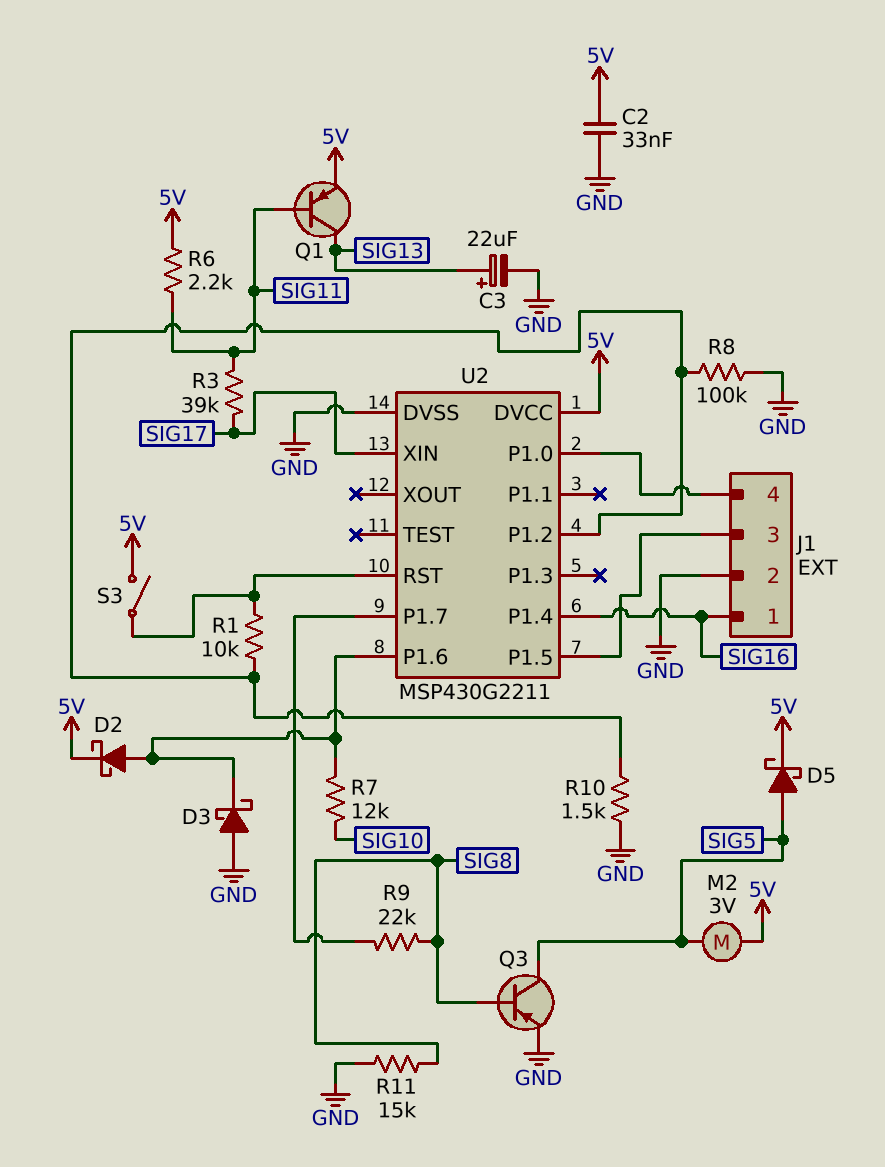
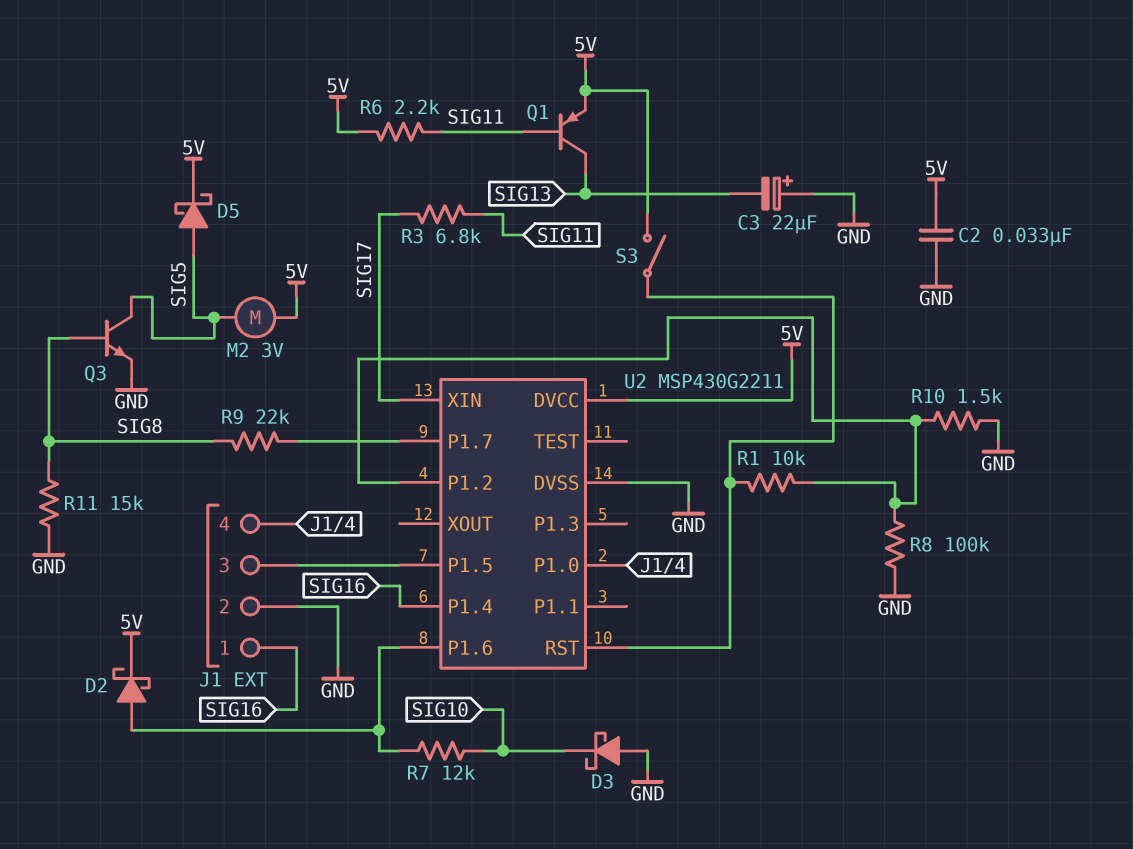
C3: 22uF (plus SIG13, minus GND) -> 22uF (plus GND, minus SIG13)
D3: schottky (A GND, K U2/P1.6) -> schottky (A GND, K SIG10)
Q3: PNP (B SIG8, C SIG5, E GND) -> NPN (B SIG8, C SIG5, E GND)
R3: 39k (SIG11, SIG17) -> 6.8k (SIG11, SIG17)

